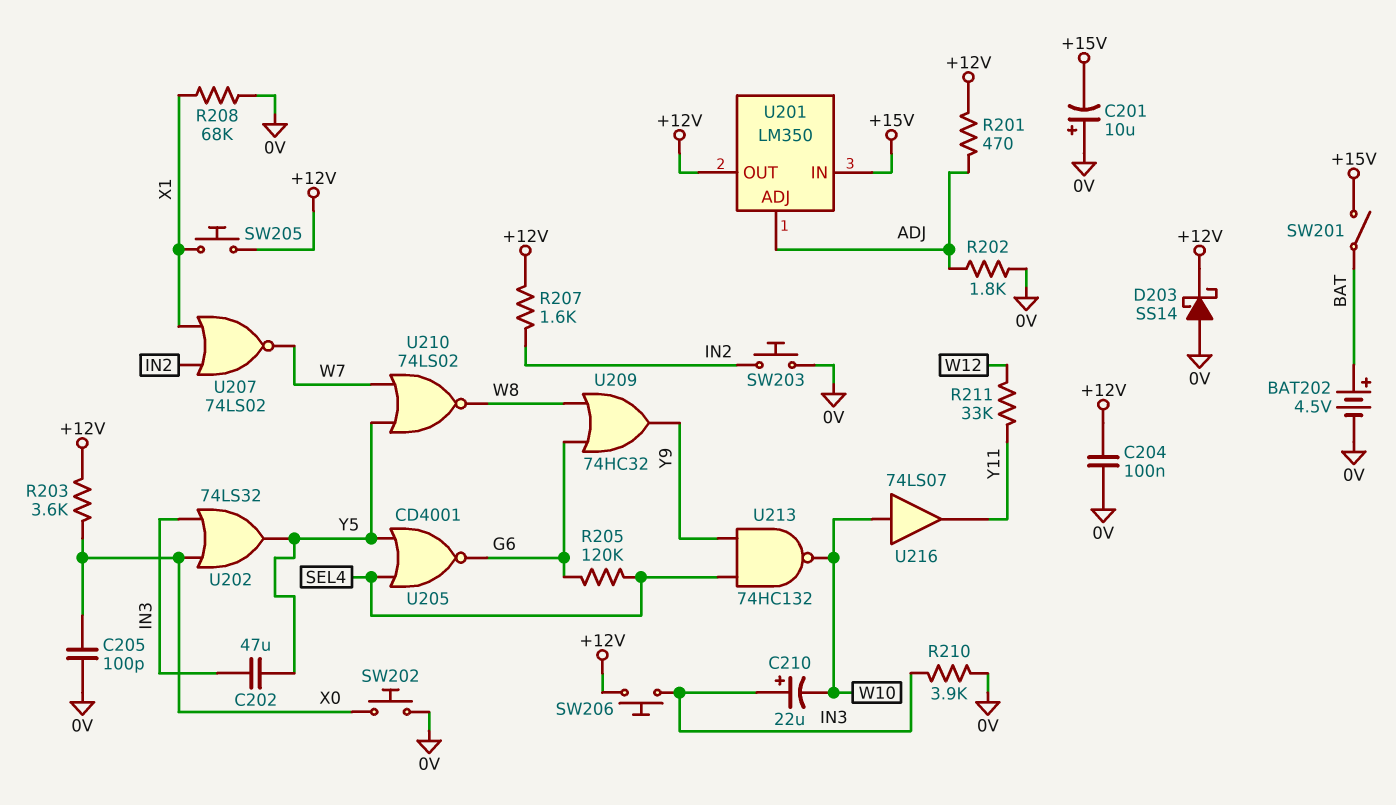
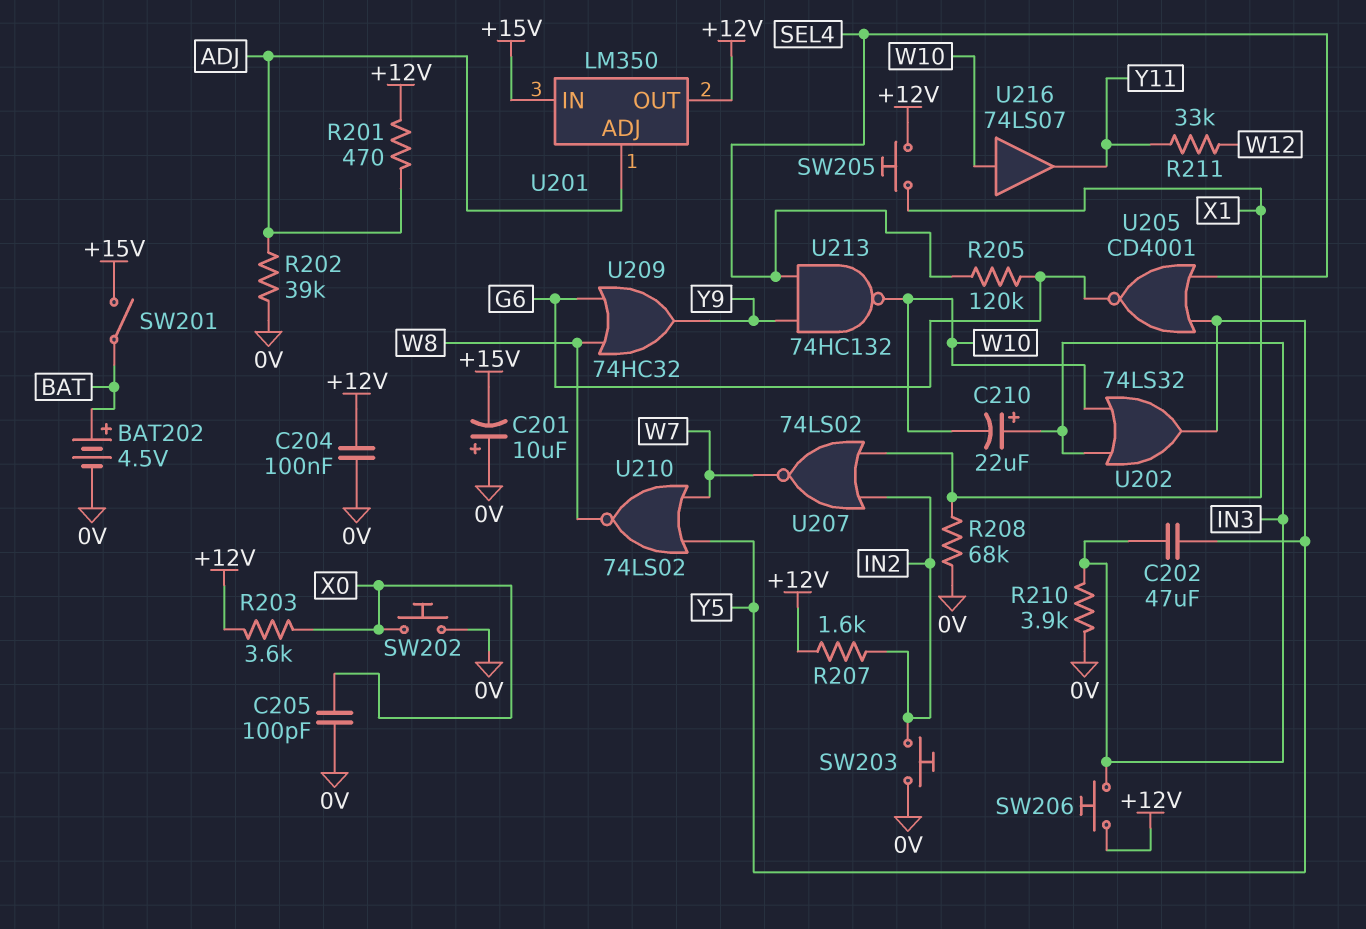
D203: schottky SS14 (A 0V, K +12V) -> none
R202: 1.8k (0V, ADJ) -> 39k (0V, ADJ)
U202: OR 74LS32 (in IN3, in X0, out Y5) -> OR 74LS32 (in IN3, in W10, out Y5)

